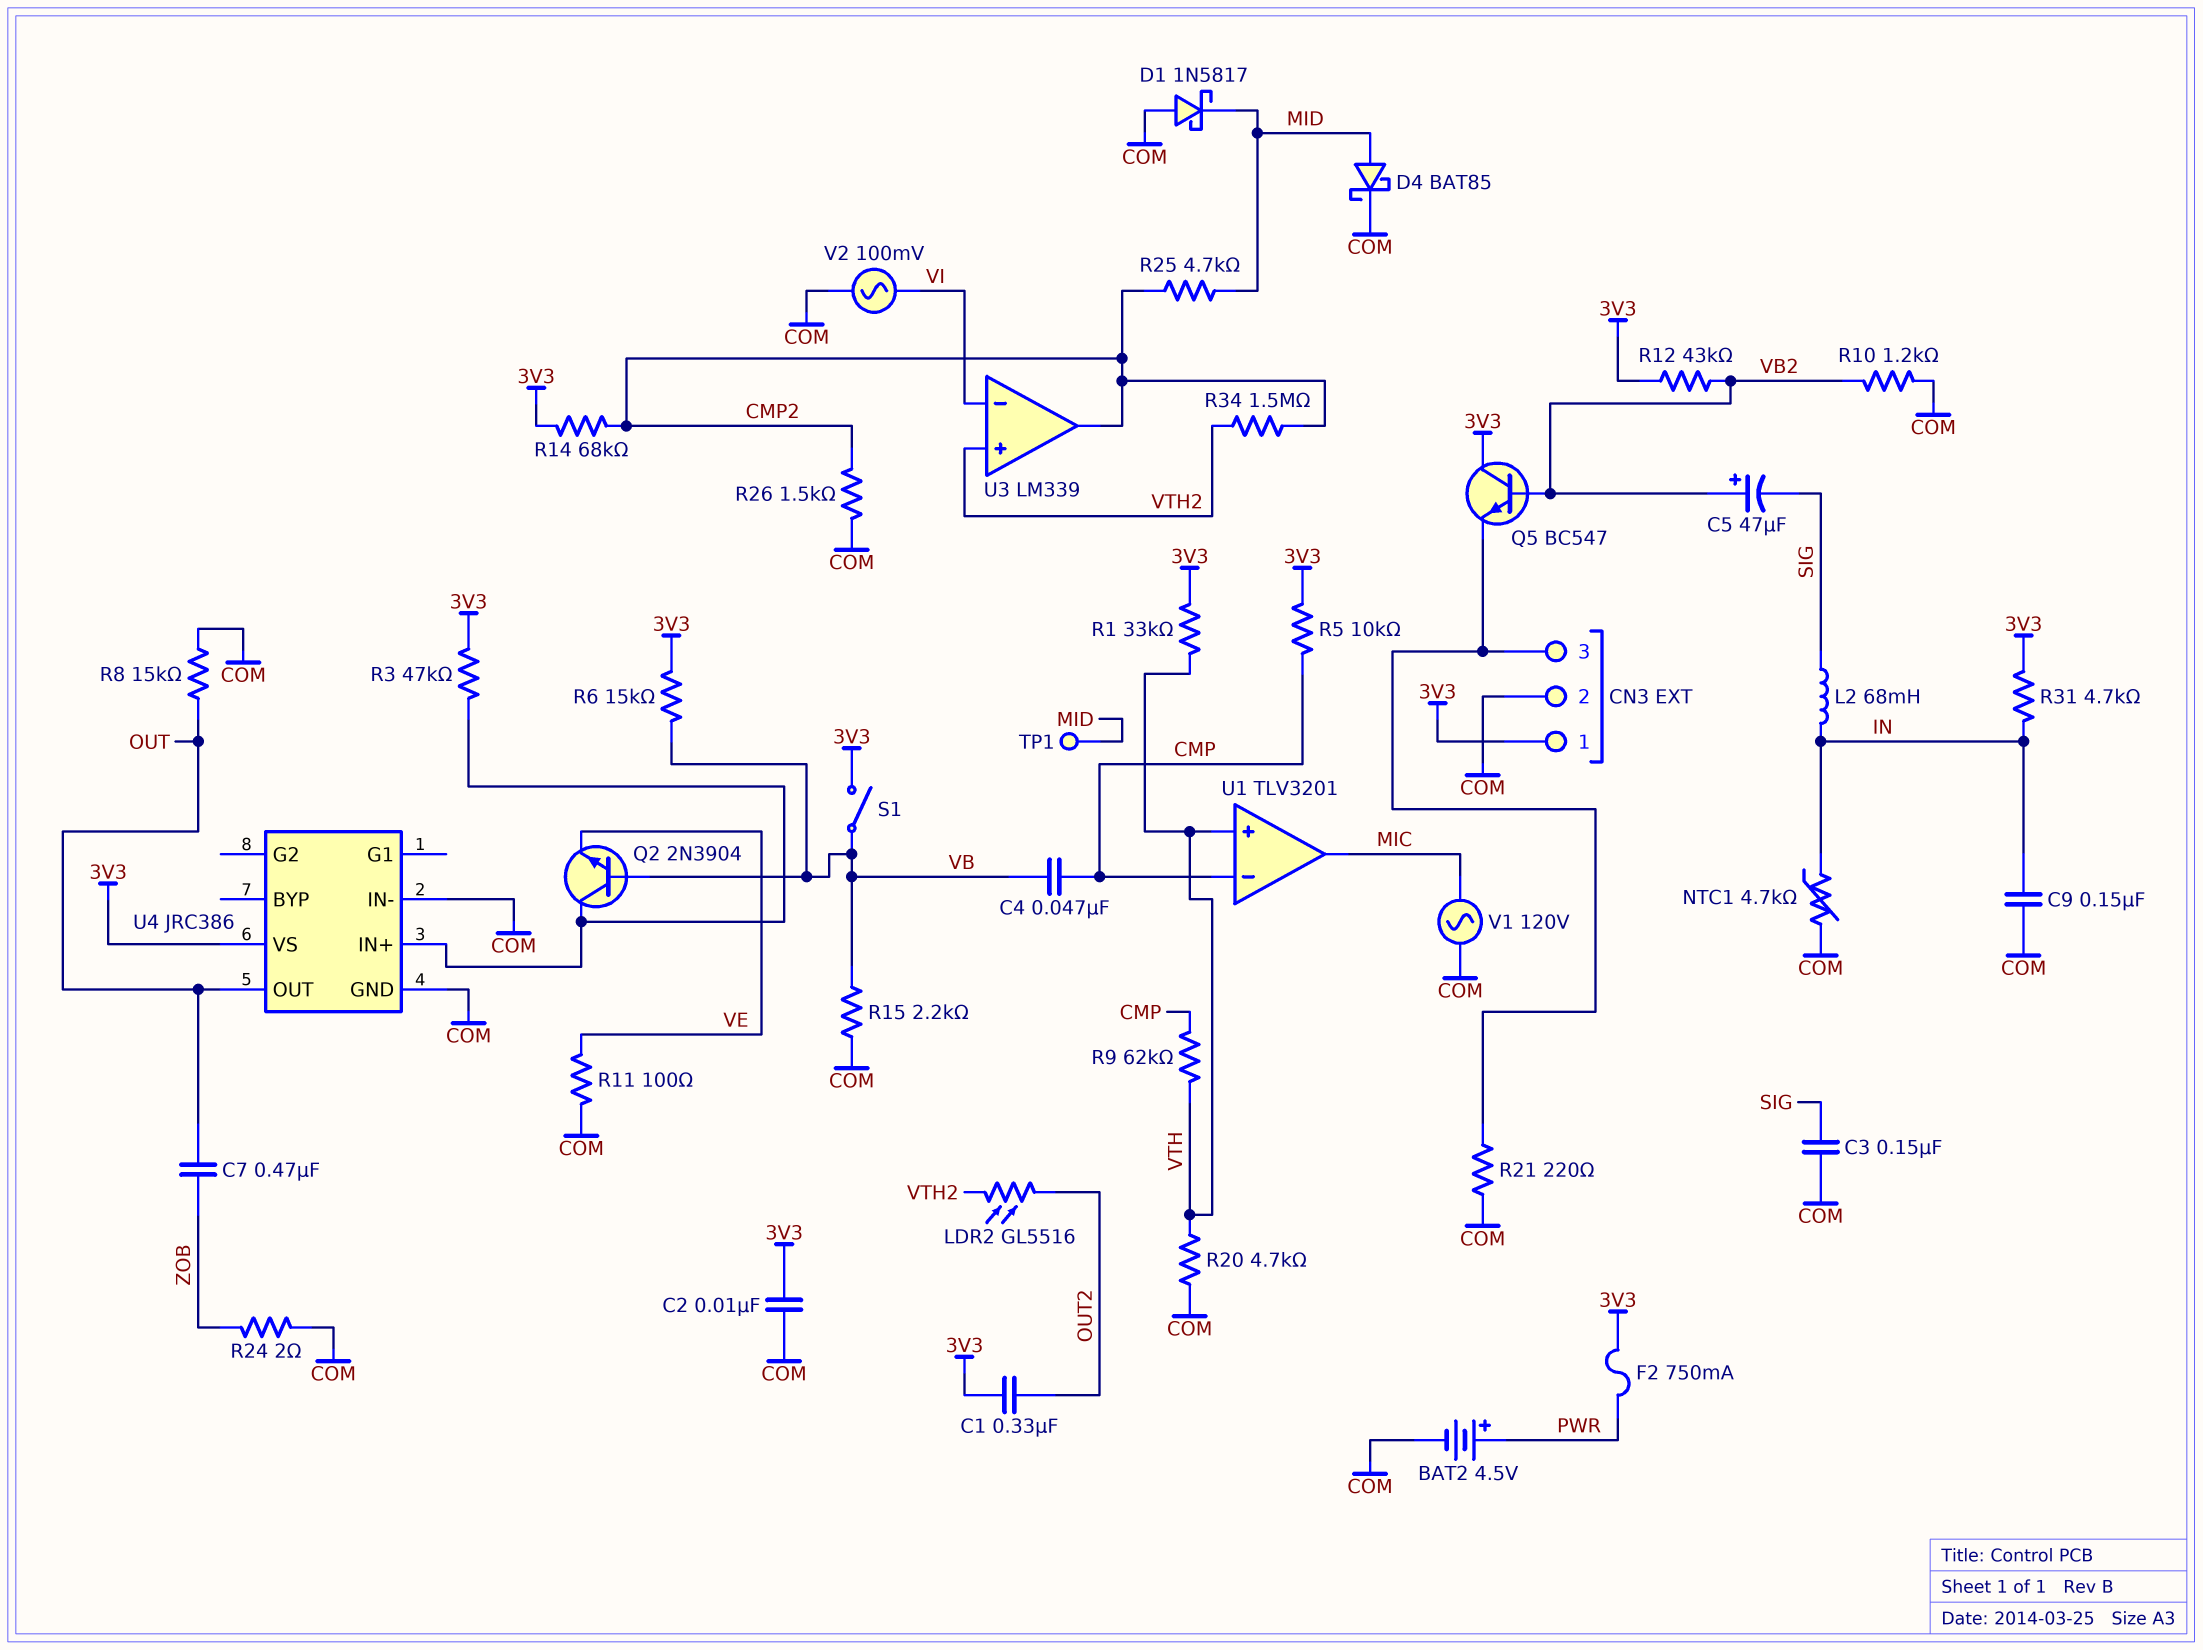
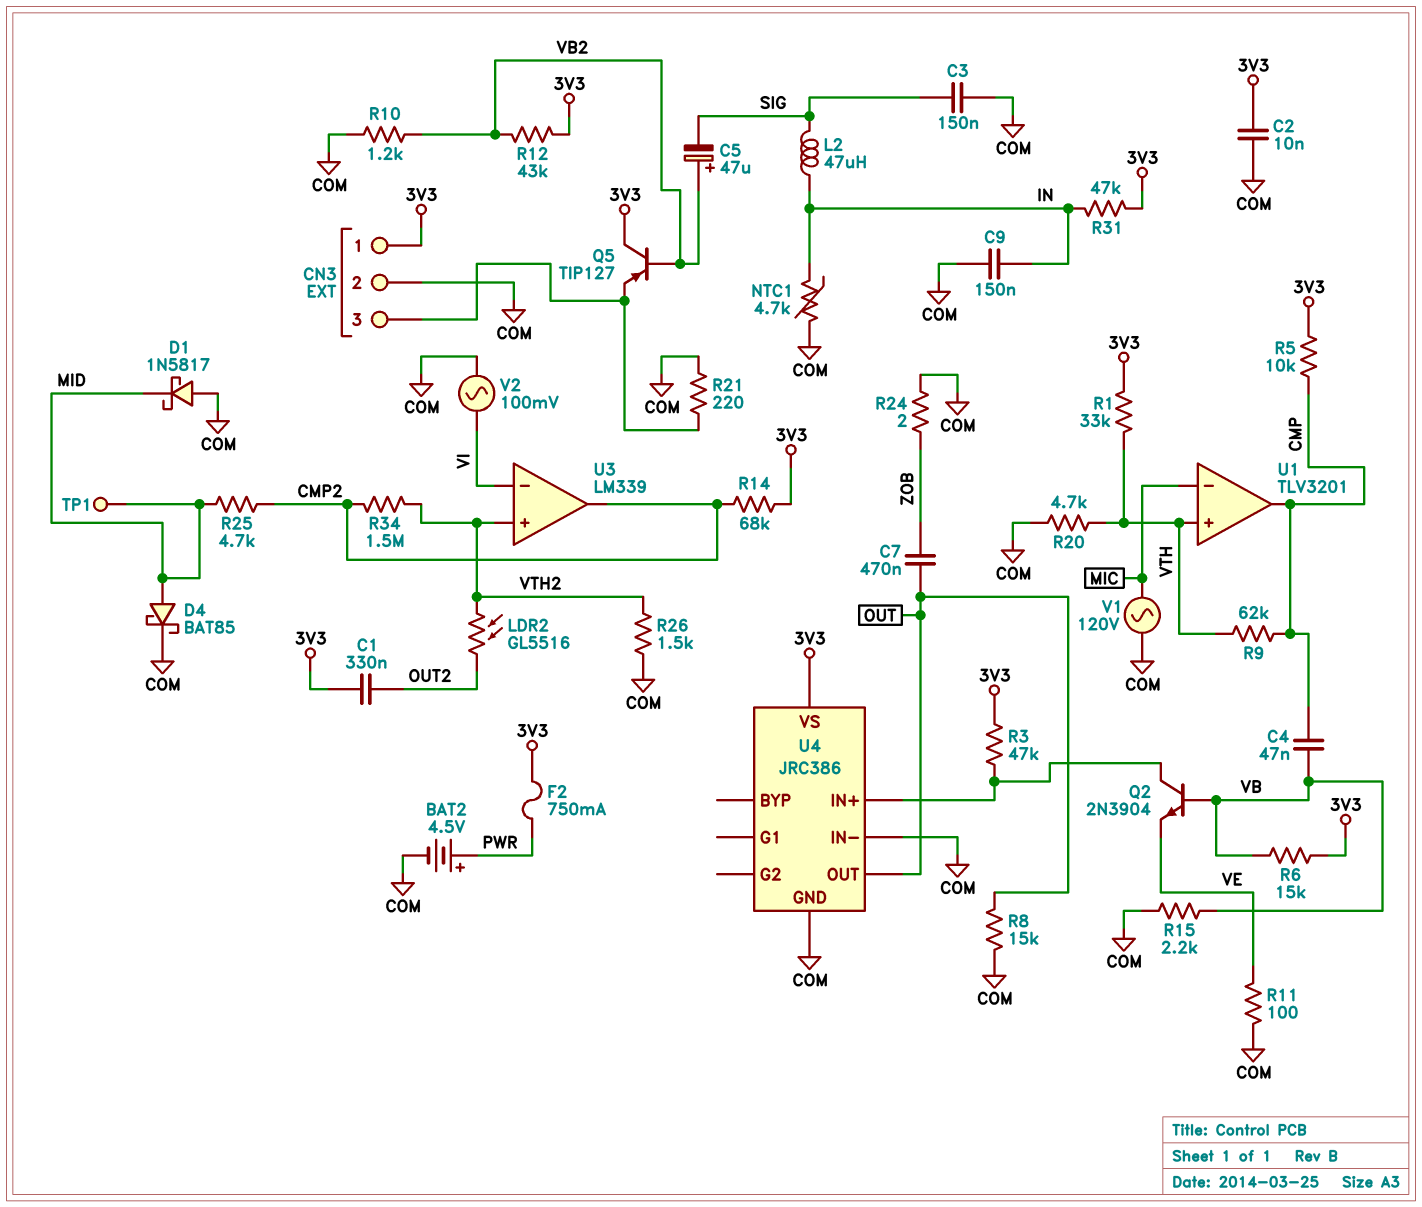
L2: 68mH (IN, SIG) -> 47uH (IN, SIG)
Q5: NPN BC547 (B VB2, C 3V3, E CN3/3) -> PNP TIP127 (B VB2, C 3V3, E CN3/3)
R26: 1.5k (CMP2, COM) -> 1.5k (COM, VTH2)
R31: 4.7k (3V3, IN) -> 47k (3V3, IN)
S1: switch (3V3, VB) -> none
U1 pin in-: CMP -> MIC
U1 pin out: MIC -> CMP

